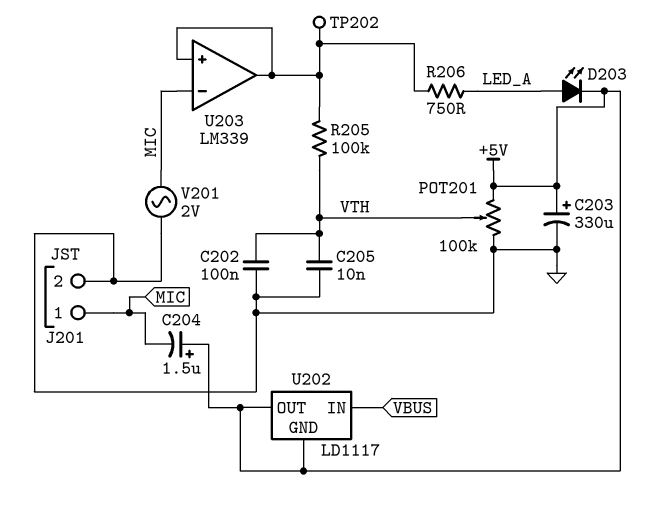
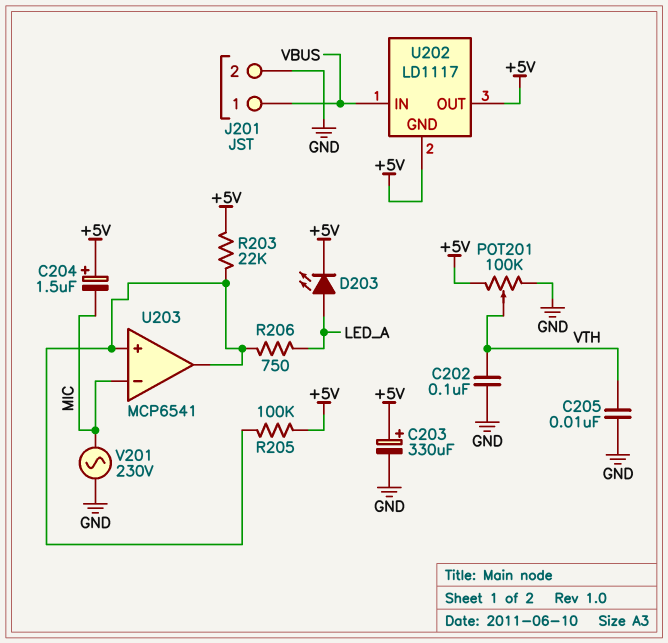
J201 pin 1: MIC -> VBUS
R203: none -> 22k (+5V, U203/in+)
R205: 100k (U203/in+, VTH) -> 100k (+5V, U203/in+)
TP202: test point (U203/in+) -> none
U203: LM339 -> MCP6541
V201: AC 2V (GND, MIC) -> AC 230V (GND, MIC)

